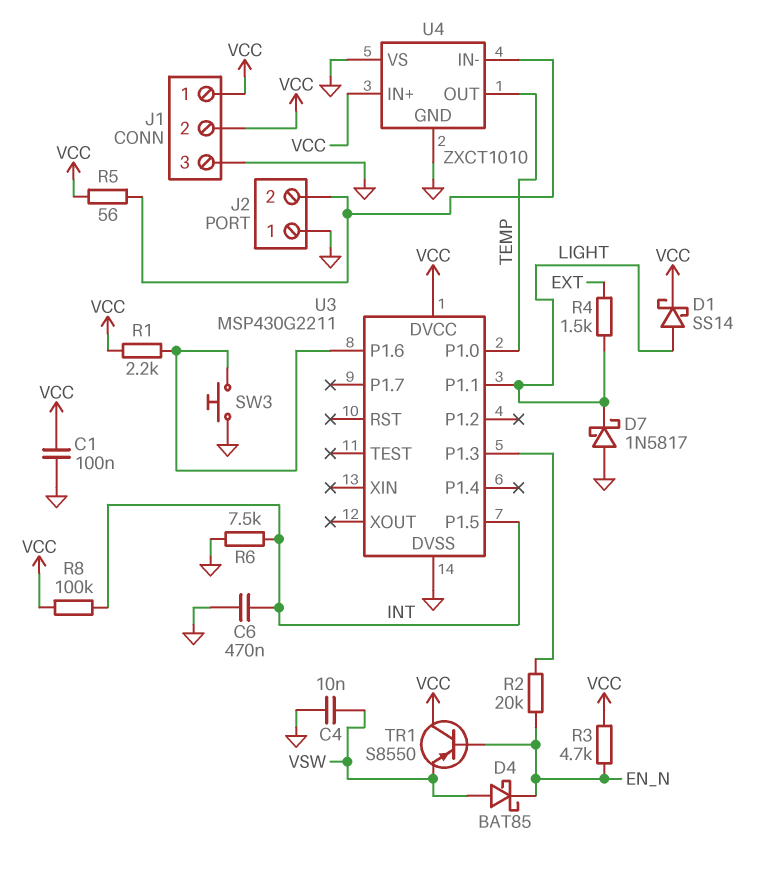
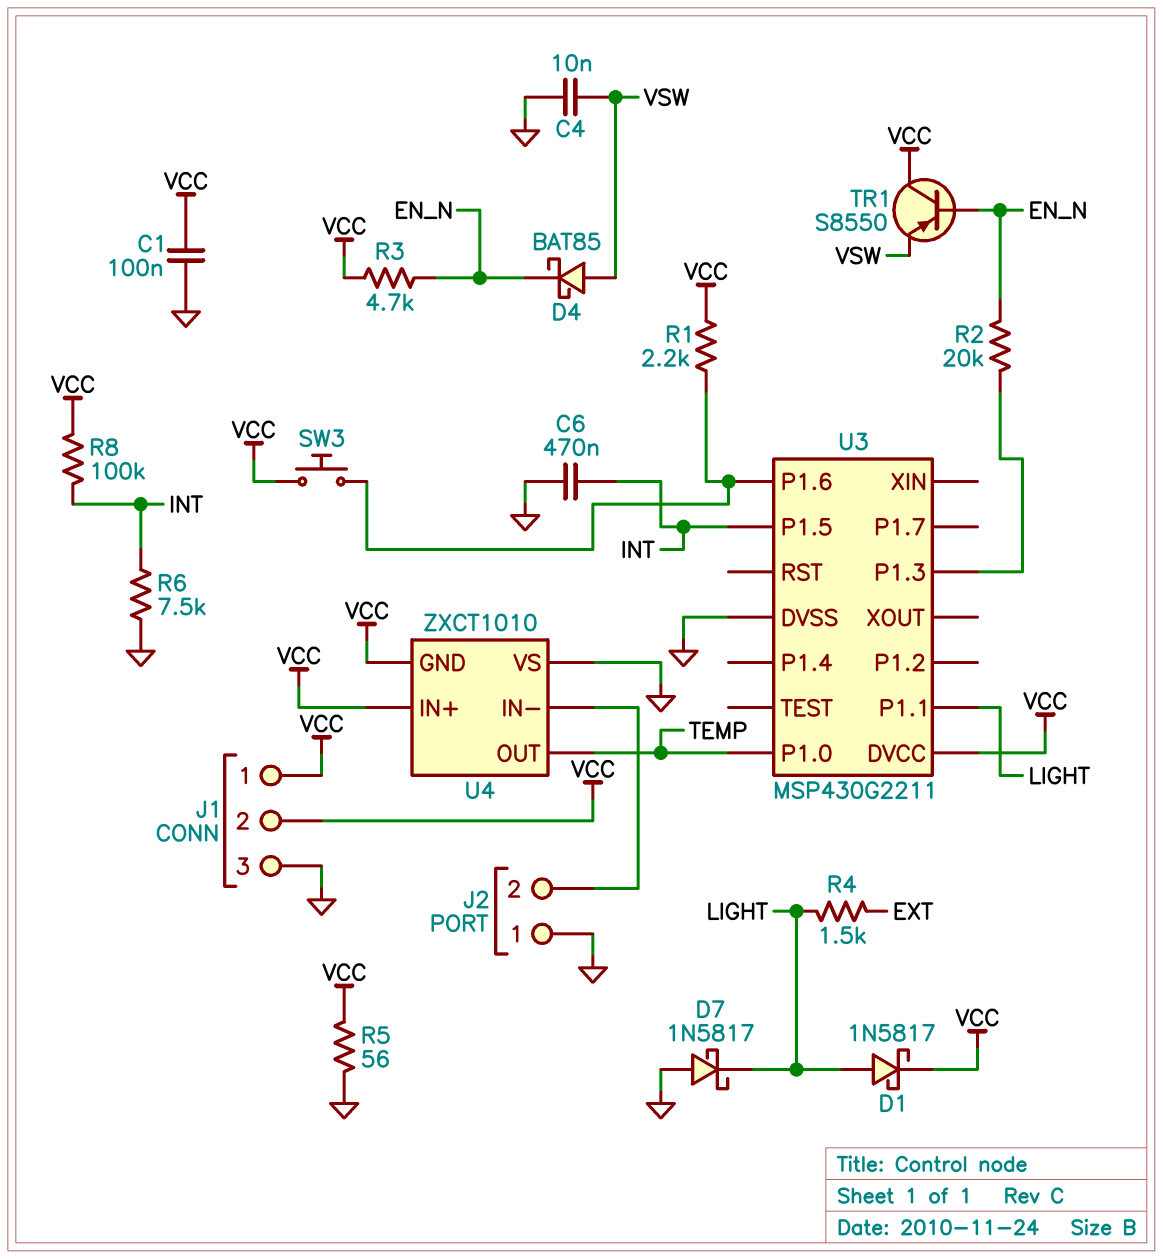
D1: schottky SS14 (A LIGHT, K VCC) -> schottky 1N5817 (A LIGHT, K VCC)
R5: 56 (J2/2, VCC) -> 56 (GND, VCC)
SW3: button (GND, U3/P1.6) -> button (U3/P1.6, VCC)
U4 pin GND: GND -> VCC

